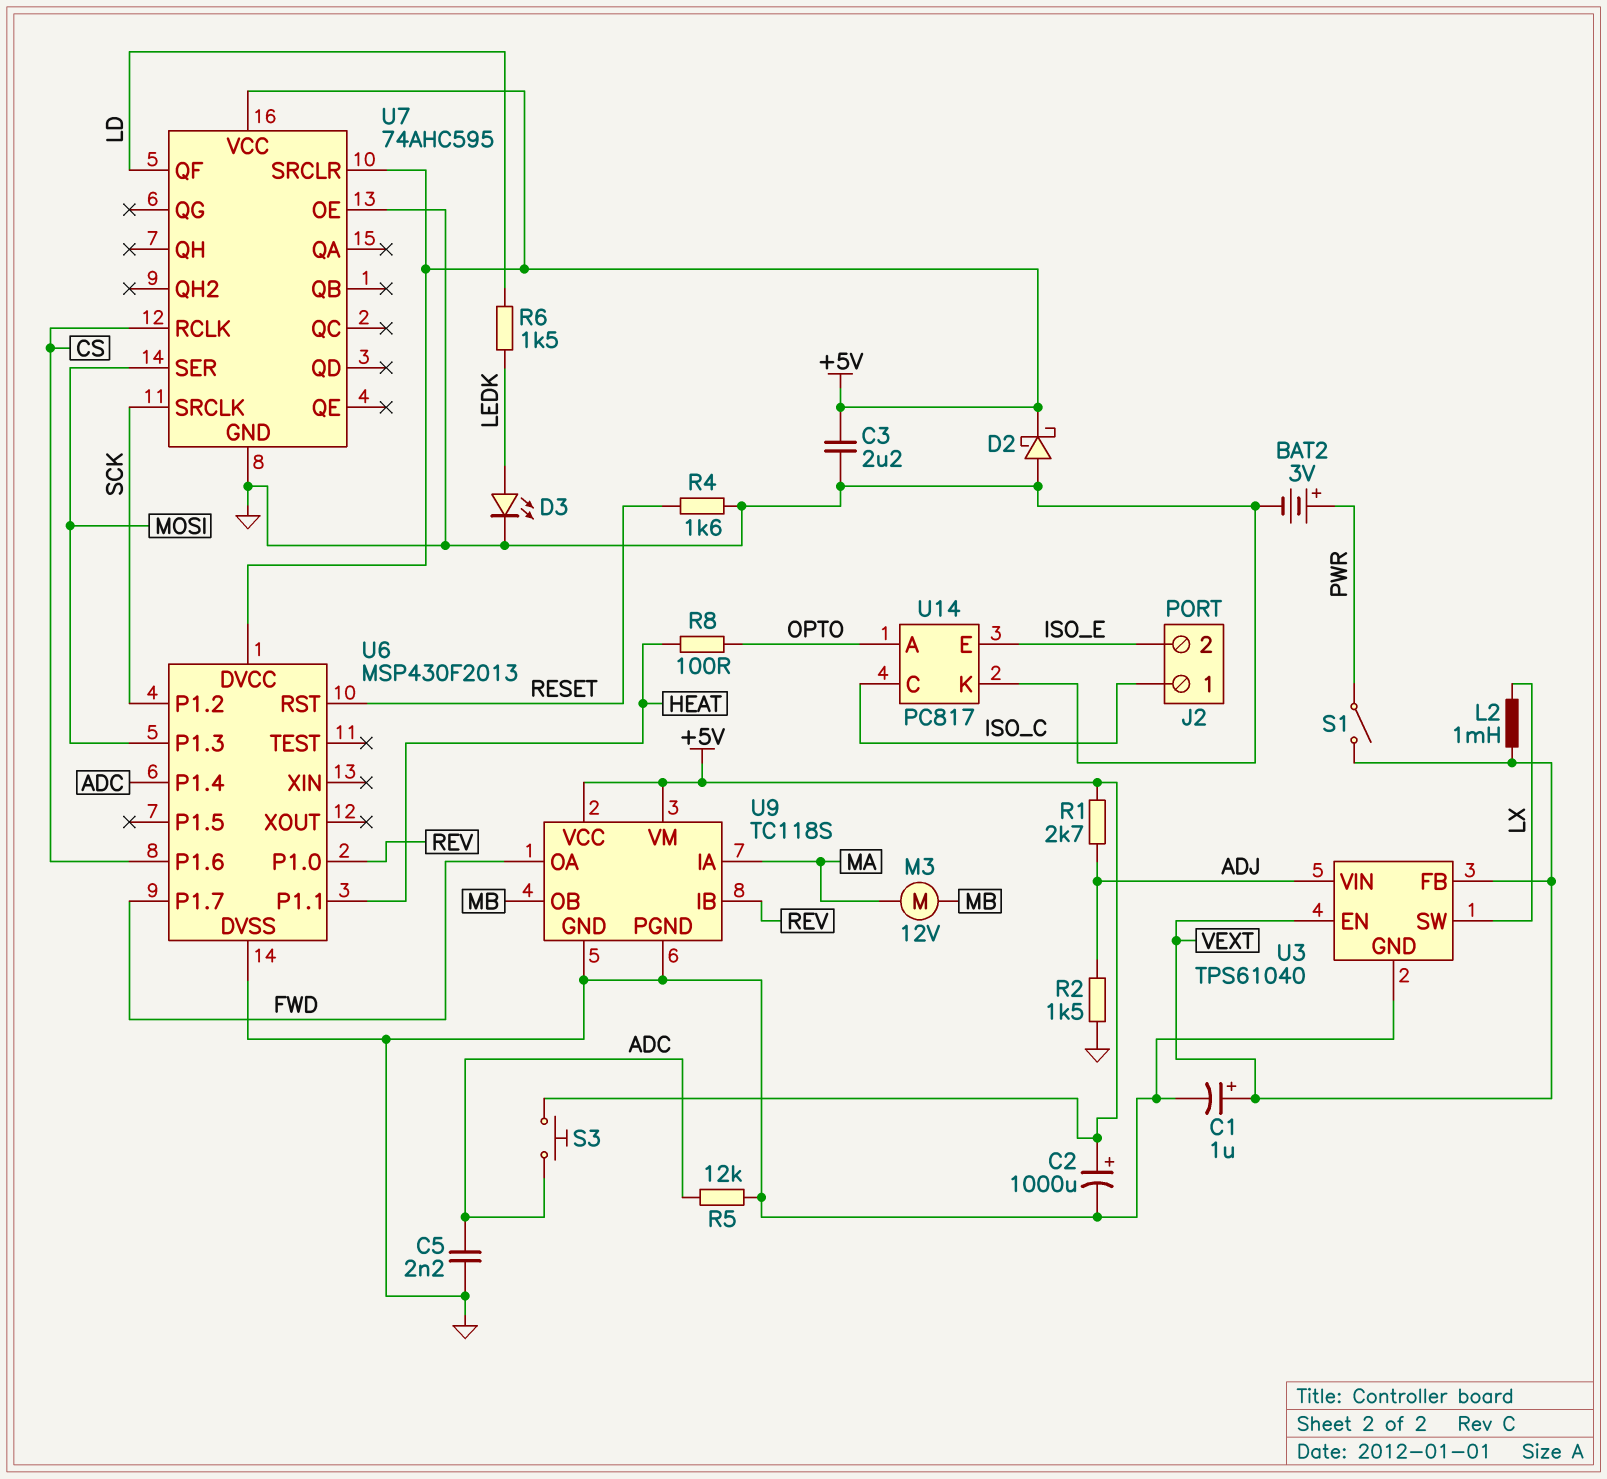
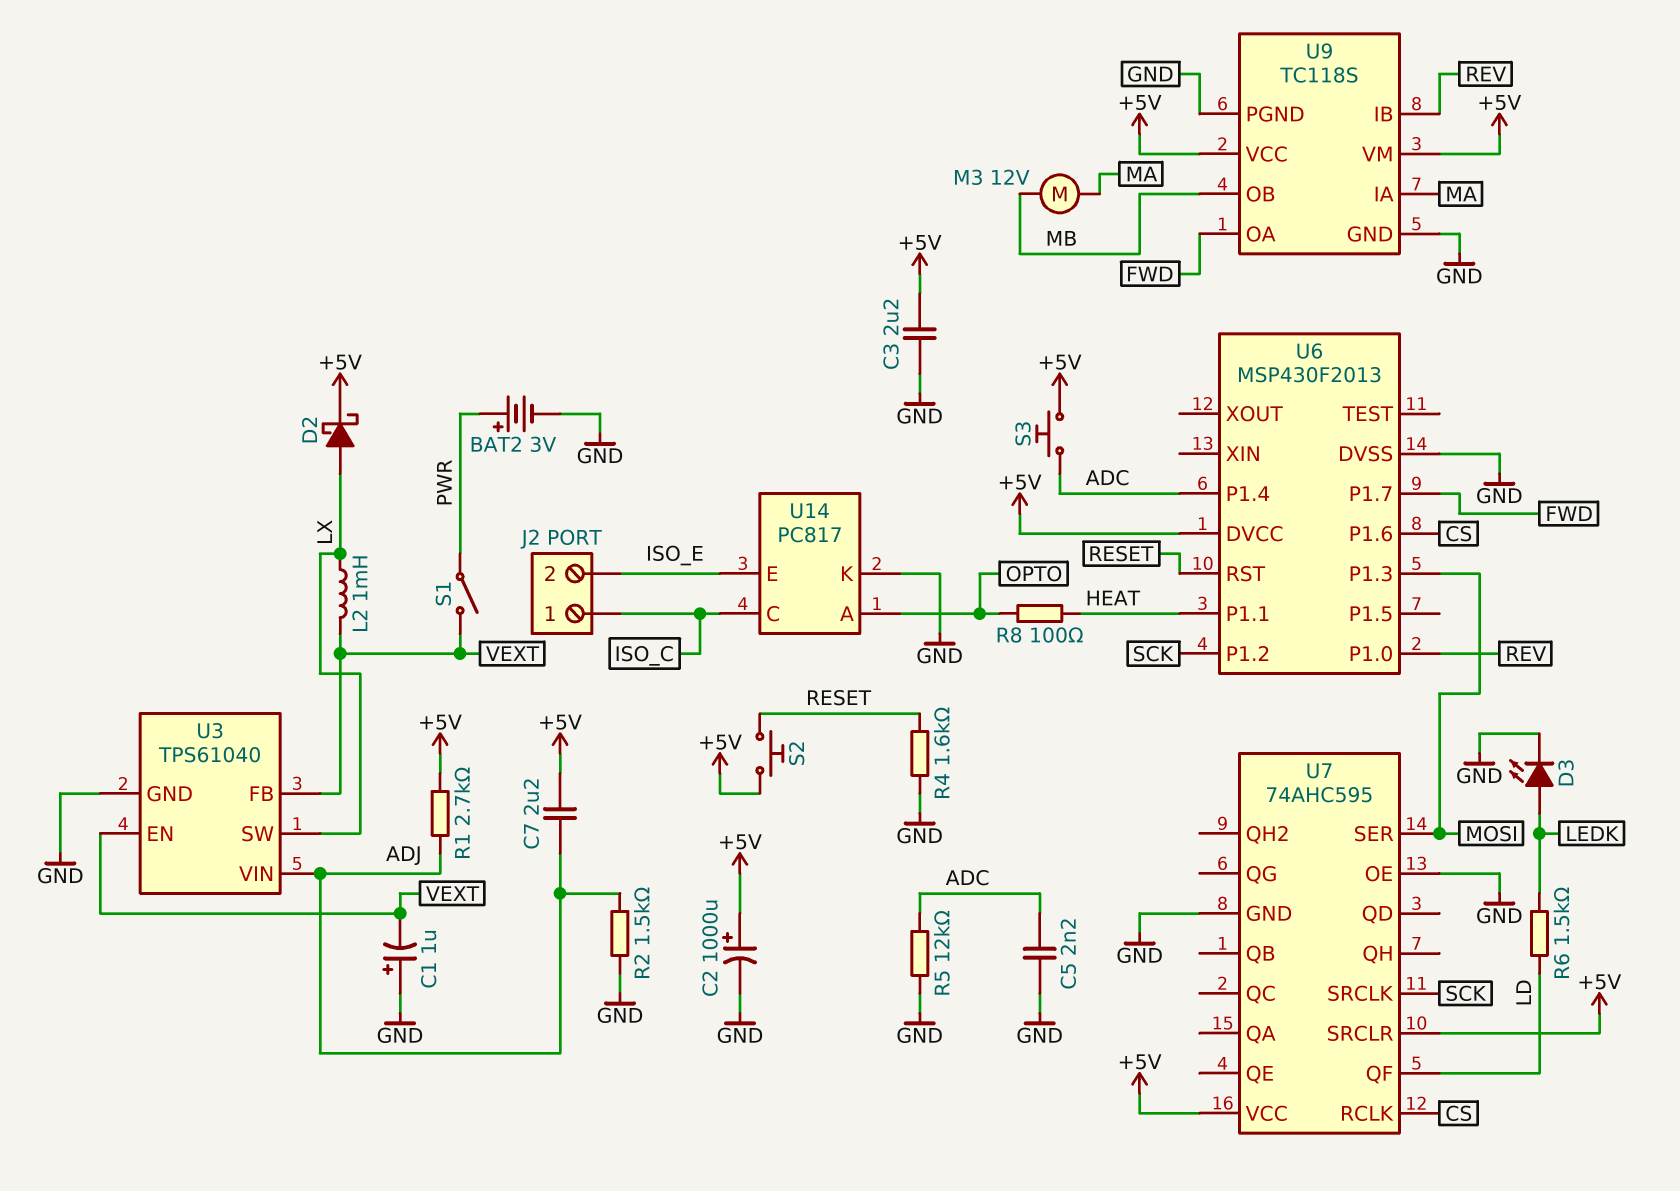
C1: 1uF (plus VEXT, minus GND) -> 1uF (plus GND, minus VEXT)
C7: none -> 2.2uF (+5V, ADJ)
D2: schottky (A GND, K +5V) -> schottky (A LX, K +5V)
S2: none -> button (+5V, RESET)

